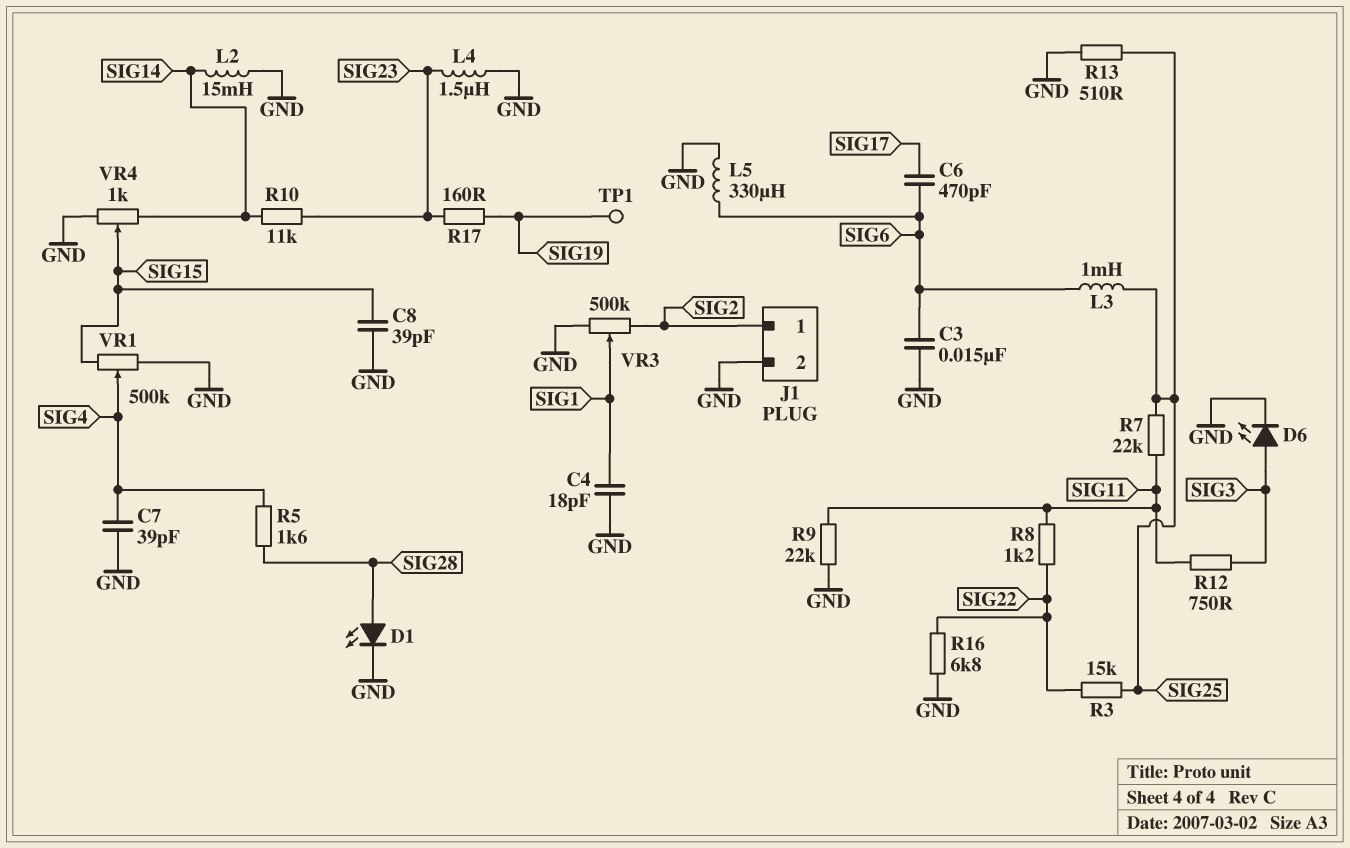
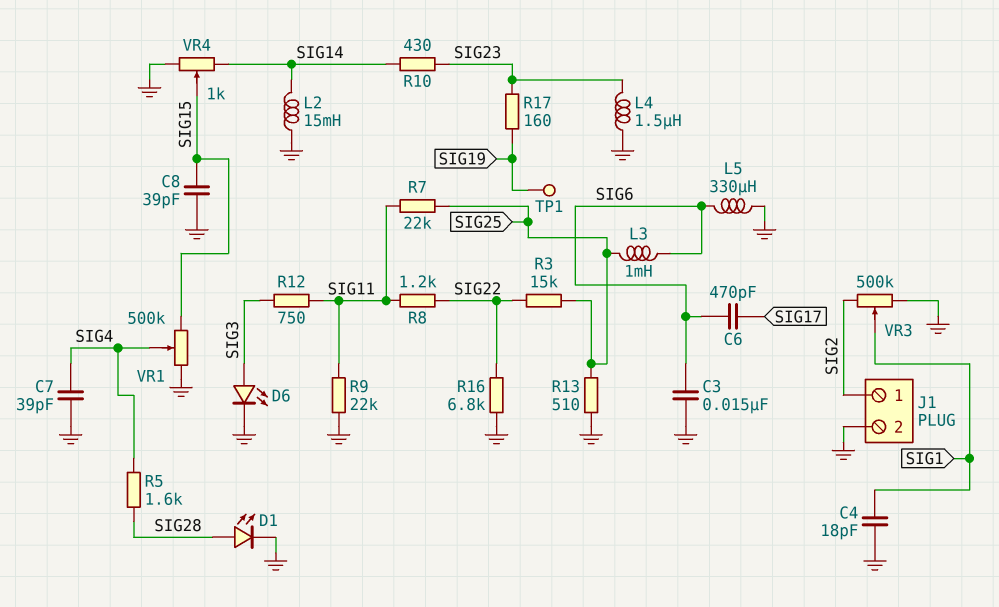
R10: 11k (SIG14, SIG23) -> 430 (SIG14, SIG23)

